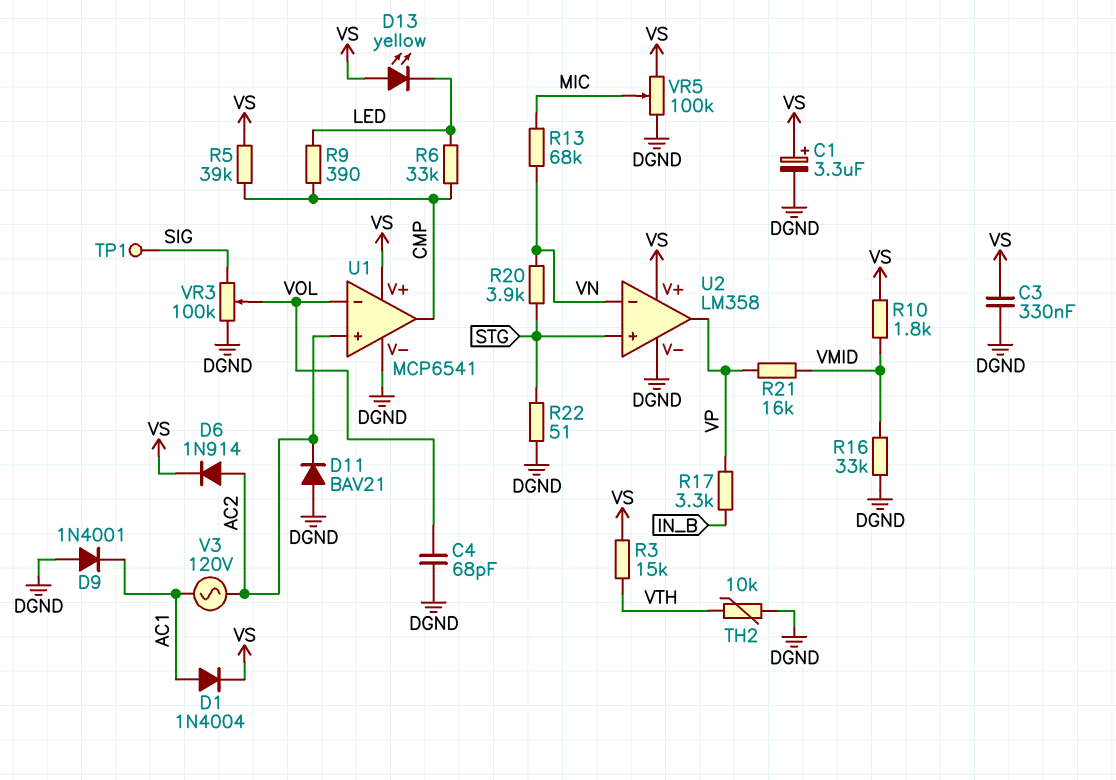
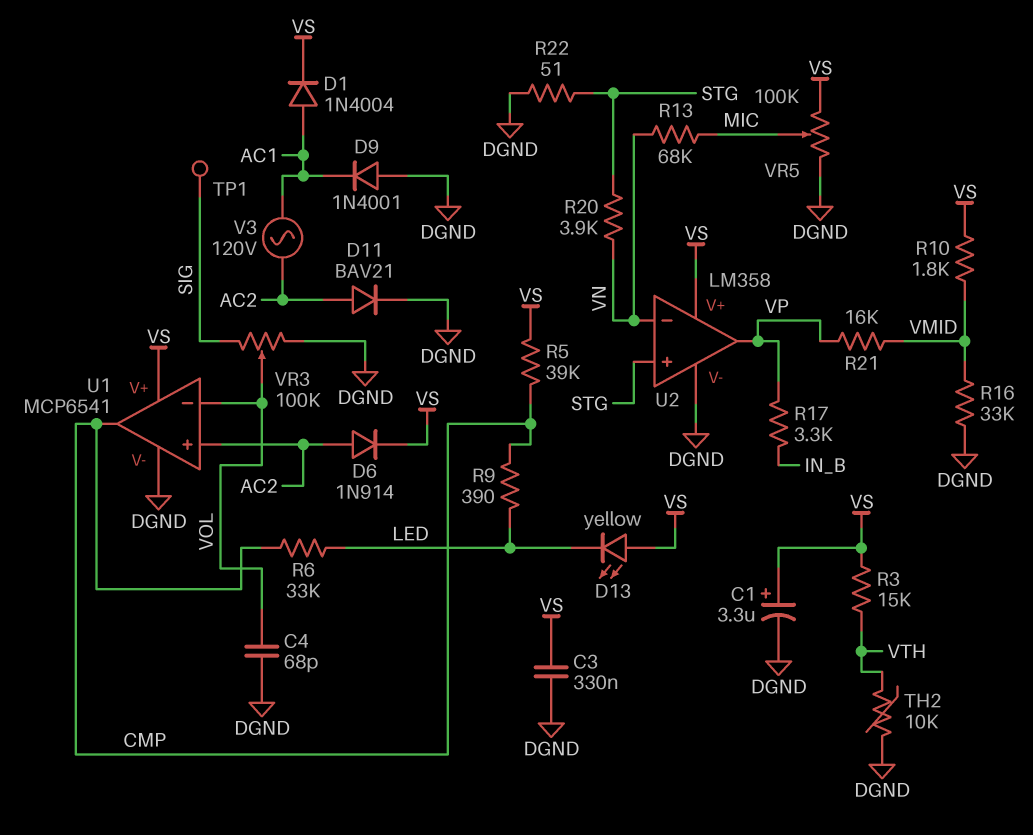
D11: diode BAV21 (A DGND, K AC2) -> diode BAV21 (A AC2, K DGND)

